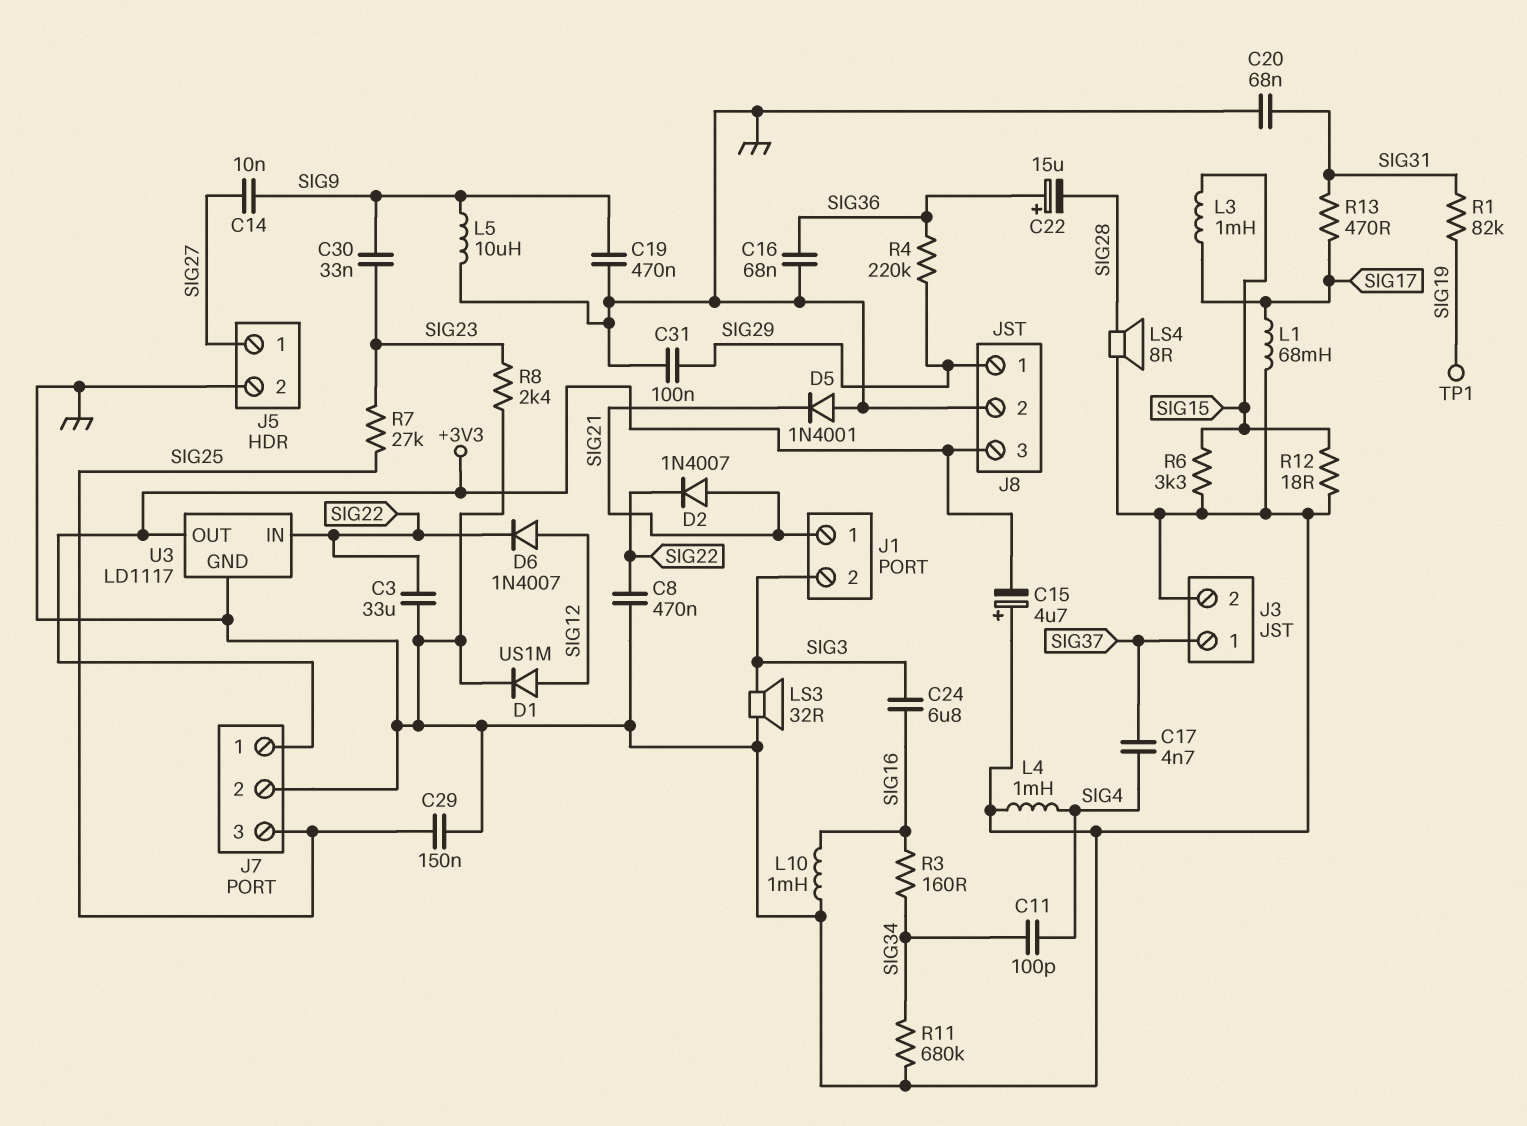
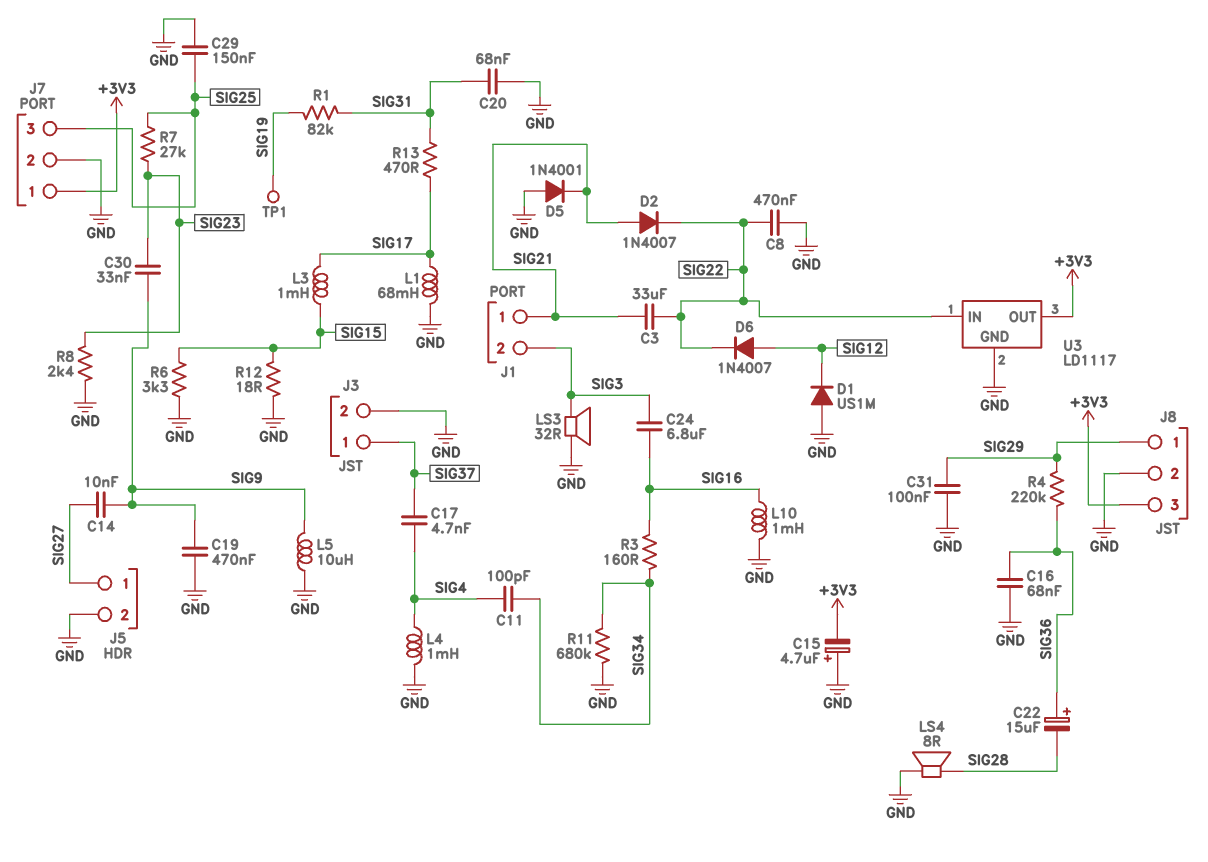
C3: 33uF (GND, SIG22) -> 33uF (SIG21, SIG22)
D1: diode US1M (A SIG12, K GND) -> diode US1M (A GND, K SIG12)

